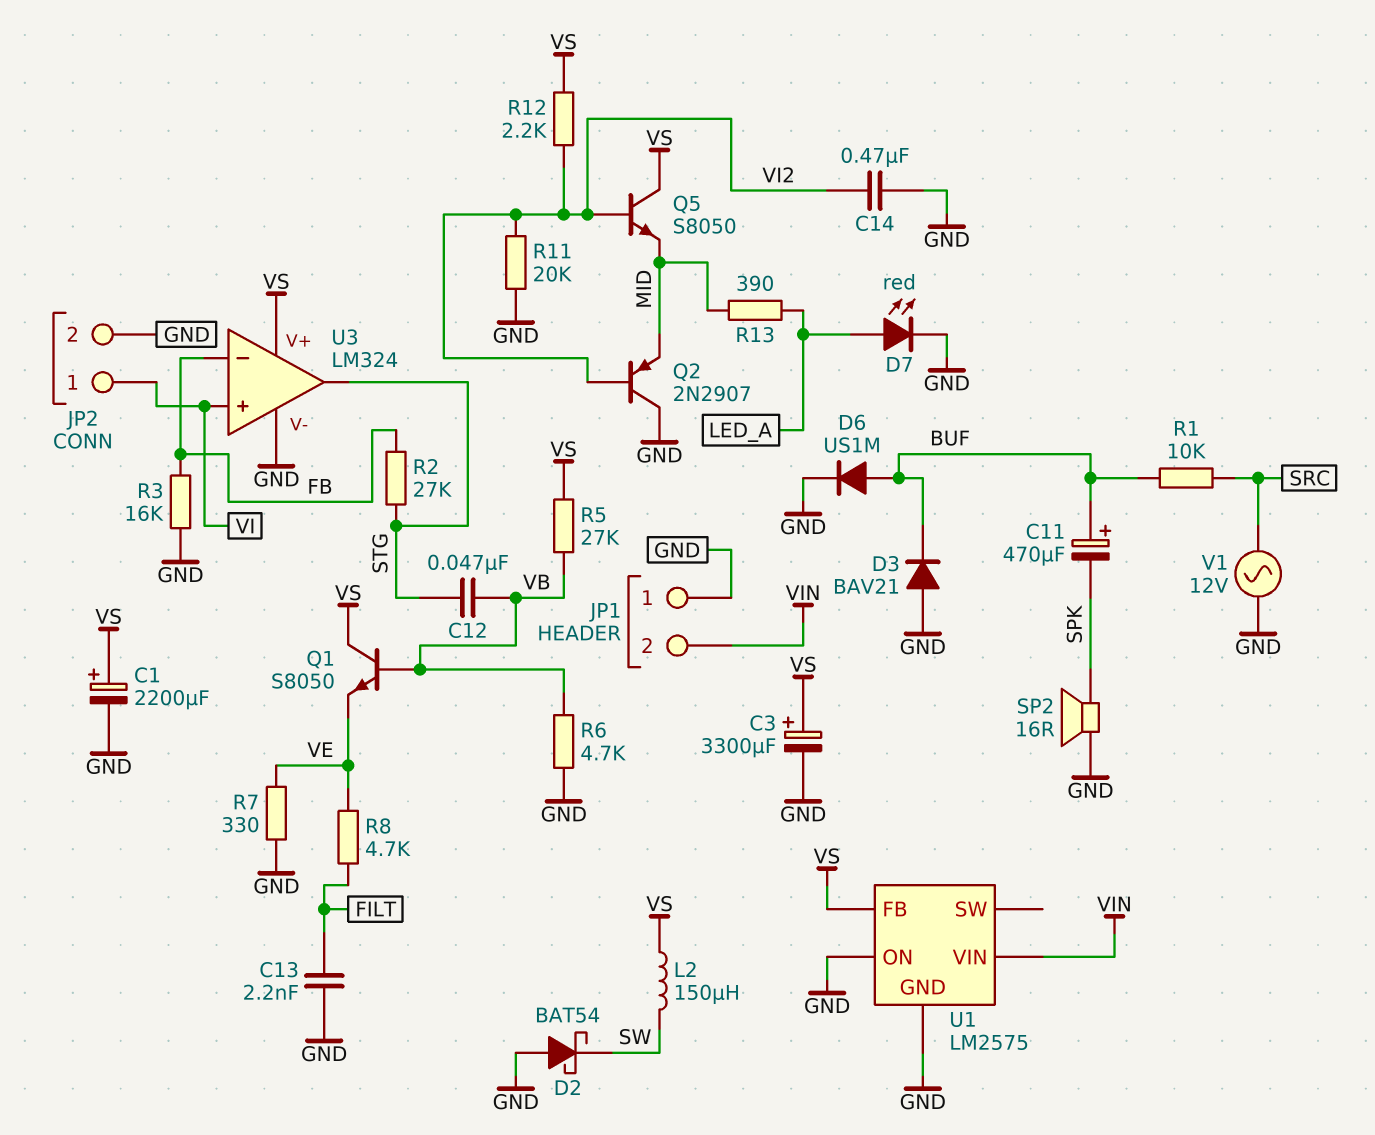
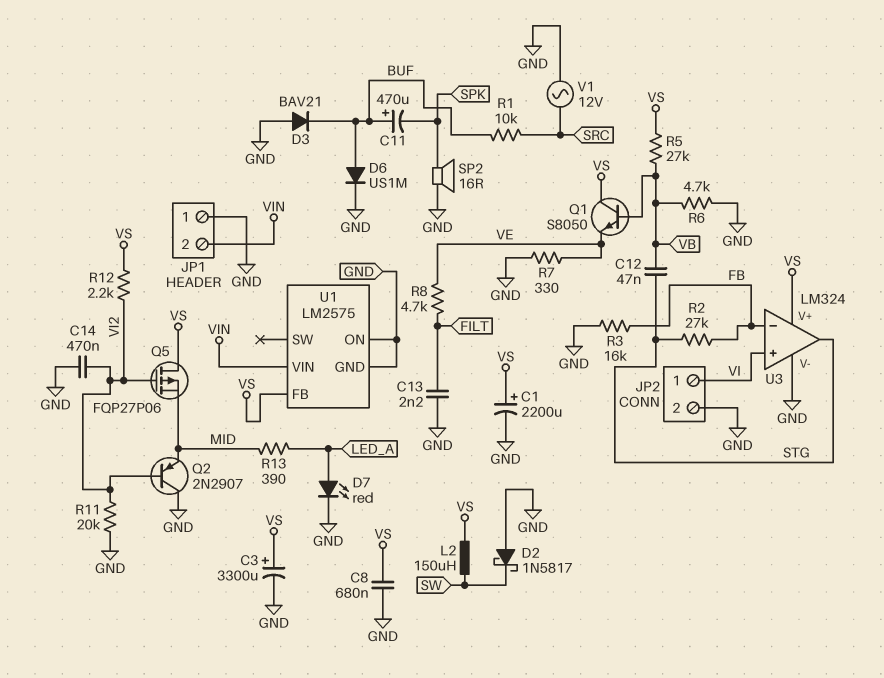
C8: none -> 680nF (GND, VS)
D2: schottky BAT54 (A GND, K SW) -> schottky 1N5817 (A GND, K SW)
Q5: NPN S8050 (B VI2, C VS, E MID) -> PMOS FQP27P06 (G VI2, D VS, S MID)

